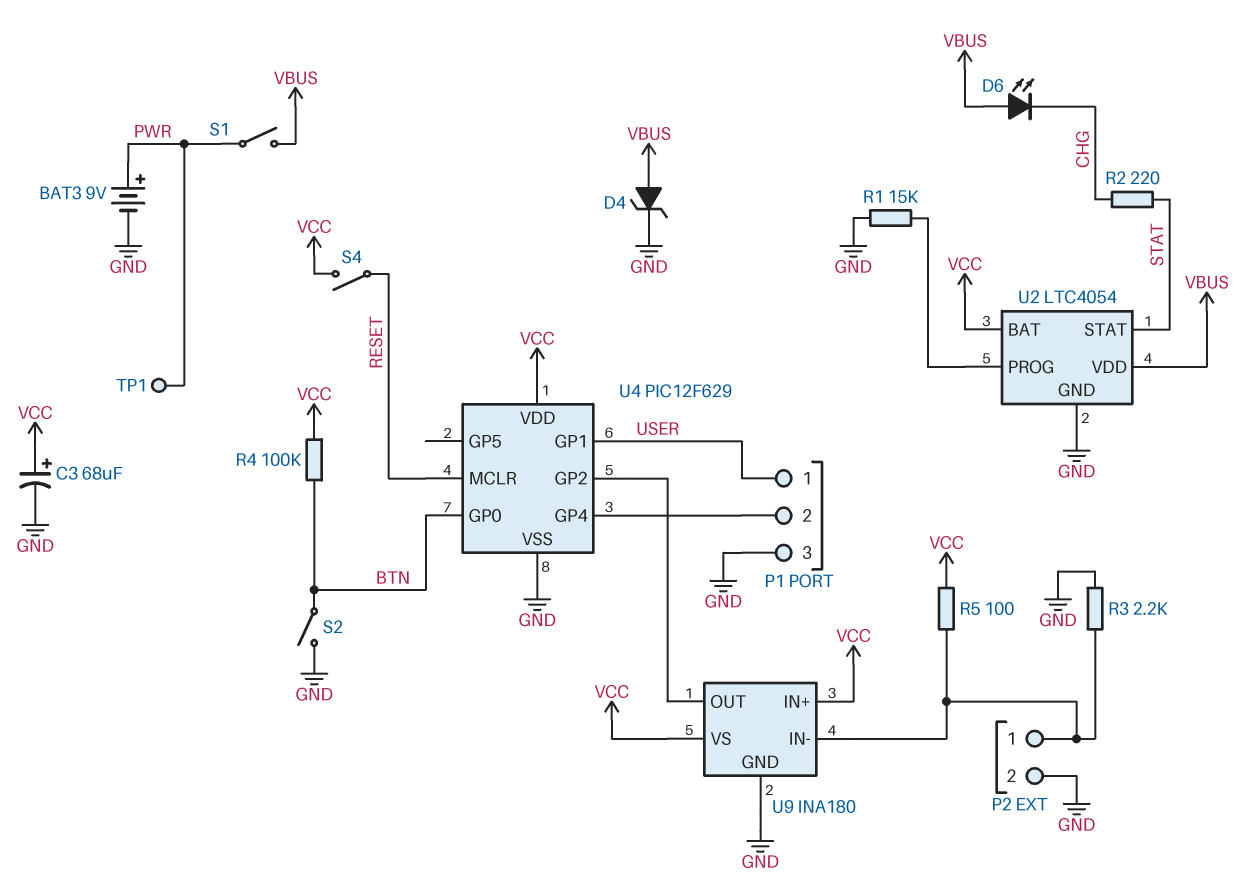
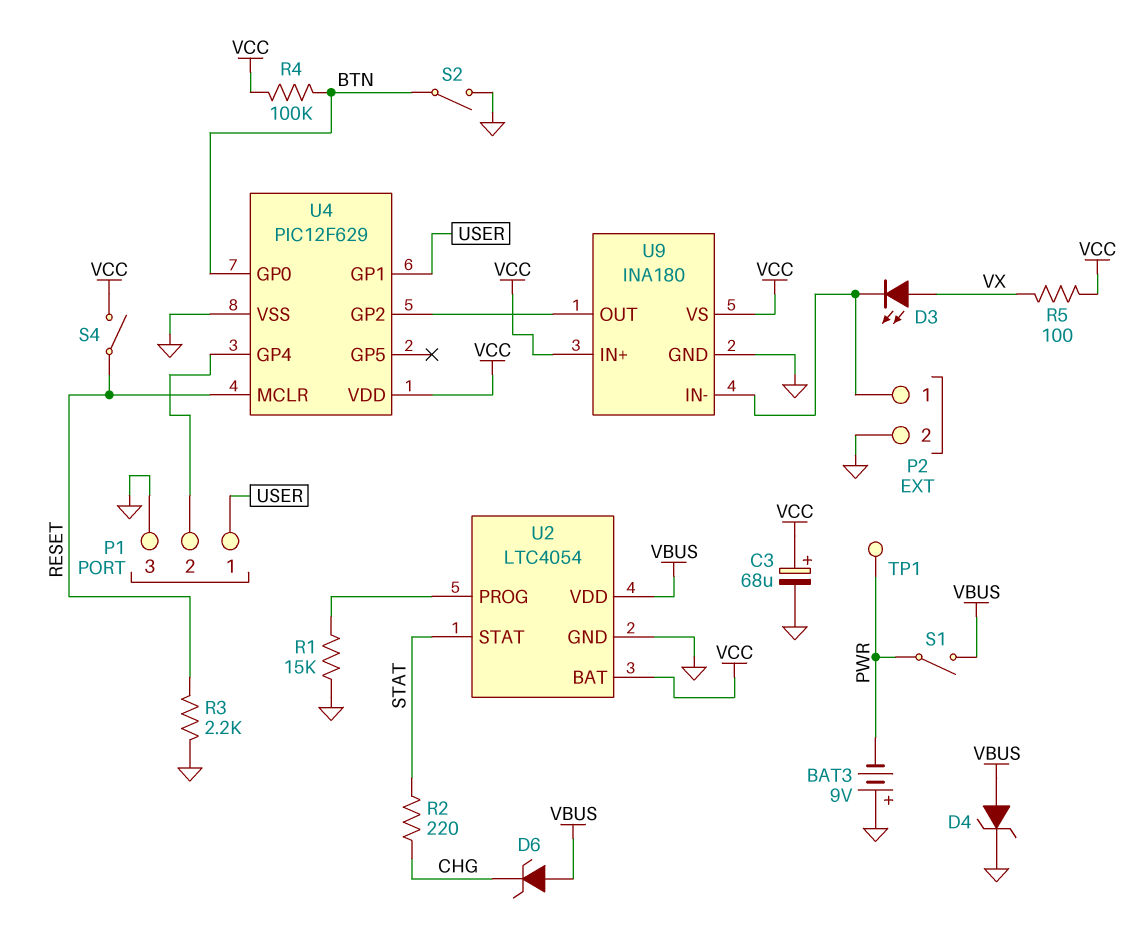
BAT3: 9V (plus PWR, minus GND) -> 9V (plus GND, minus PWR)
D3: none -> LED (A VX, K P2/1)
D6: LED (A VBUS, K CHG) -> zener (A VBUS, K CHG)
R3: 2.2k (GND, P2/1) -> 2.2k (GND, RESET)
R5: 100 (P2/1, VCC) -> 100 (VCC, VX)

